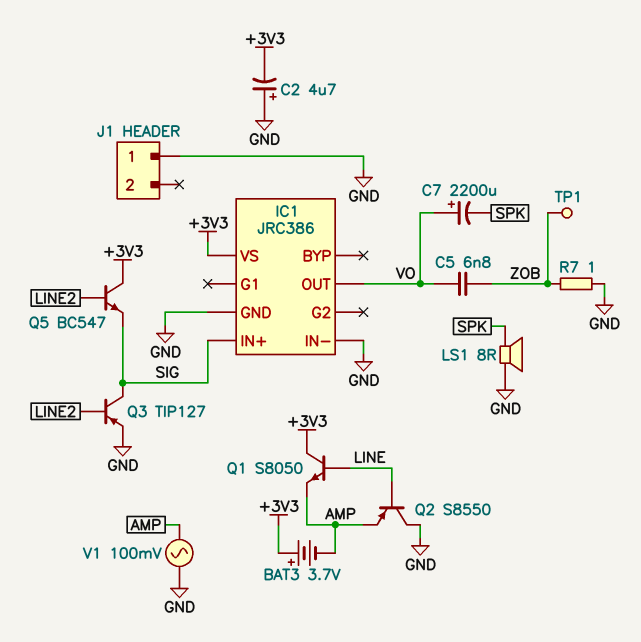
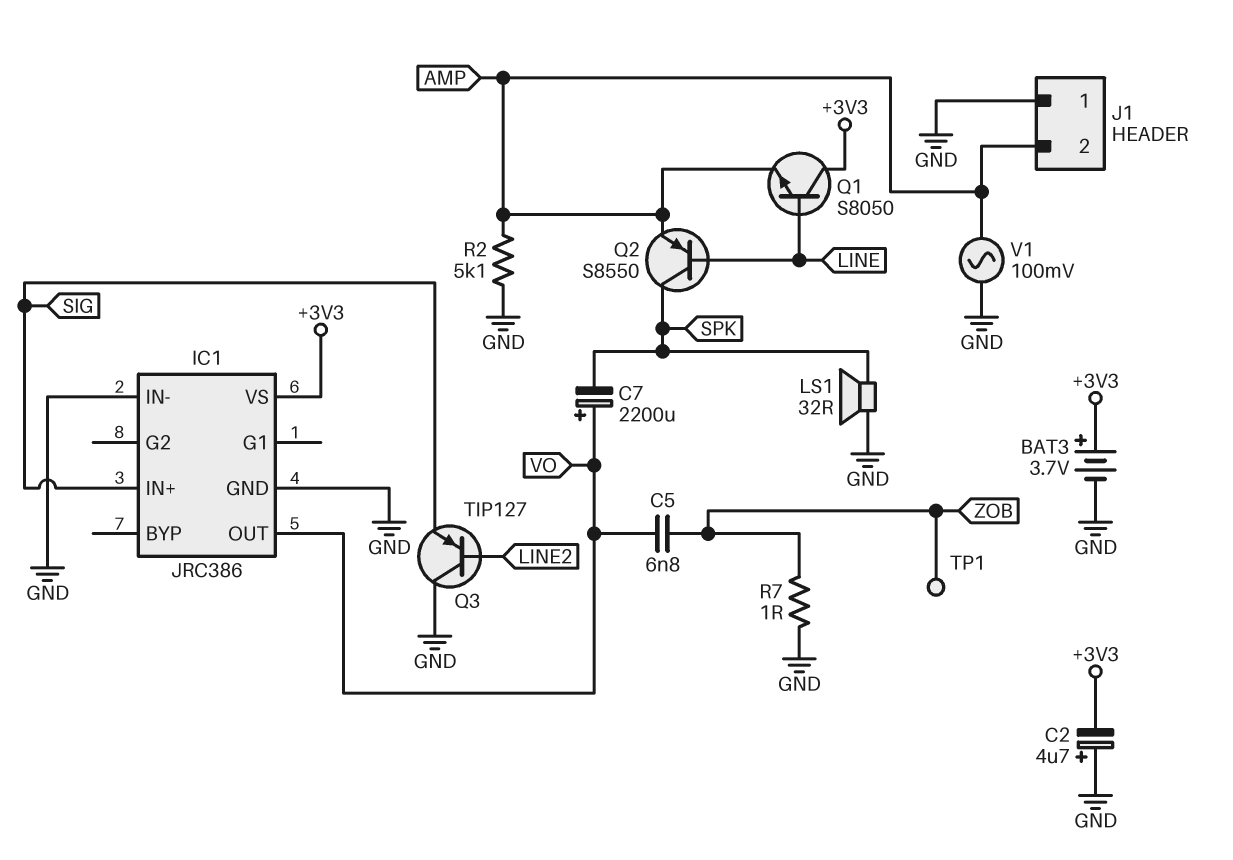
BAT3: 3.7V (plus +3V3, minus AMP) -> 3.7V (plus +3V3, minus GND)
J1 pin 2: none -> AMP
LS1: speaker 8R (GND, SPK) -> speaker 32R (GND, SPK)
Q2: PNP S8550 (B LINE, C GND, E AMP) -> PNP S8550 (B LINE, C SPK, E AMP)
Q3: PNP TIP127 (B LINE2, C SIG, E GND) -> PNP TIP127 (B LINE2, C GND, E SIG)
Q5: NPN BC547 (B LINE2, C +3V3, E SIG) -> none
R2: none -> 5.1k (AMP, GND)

